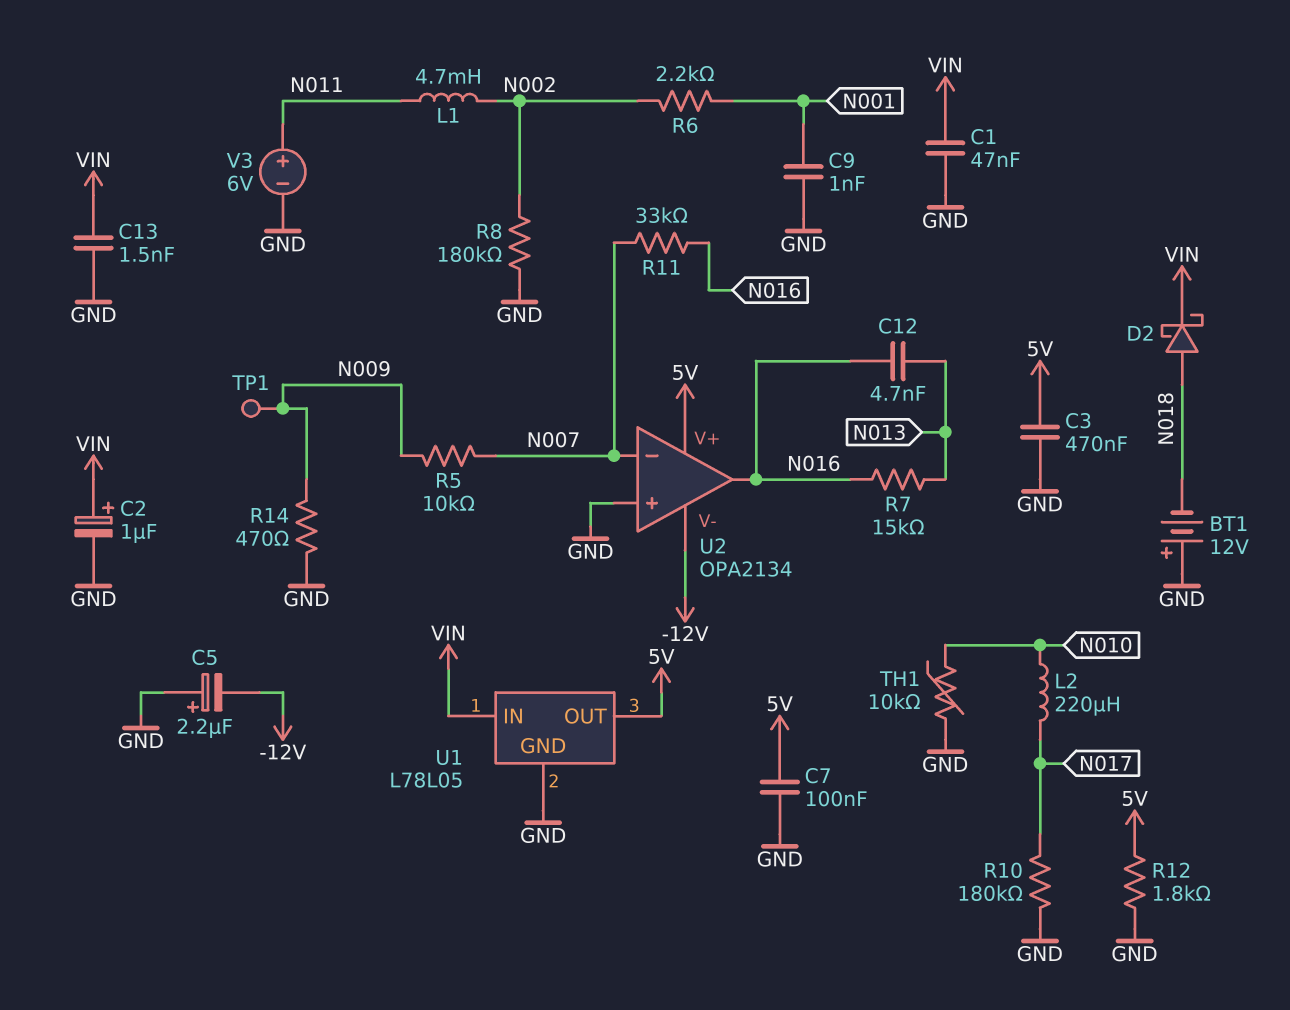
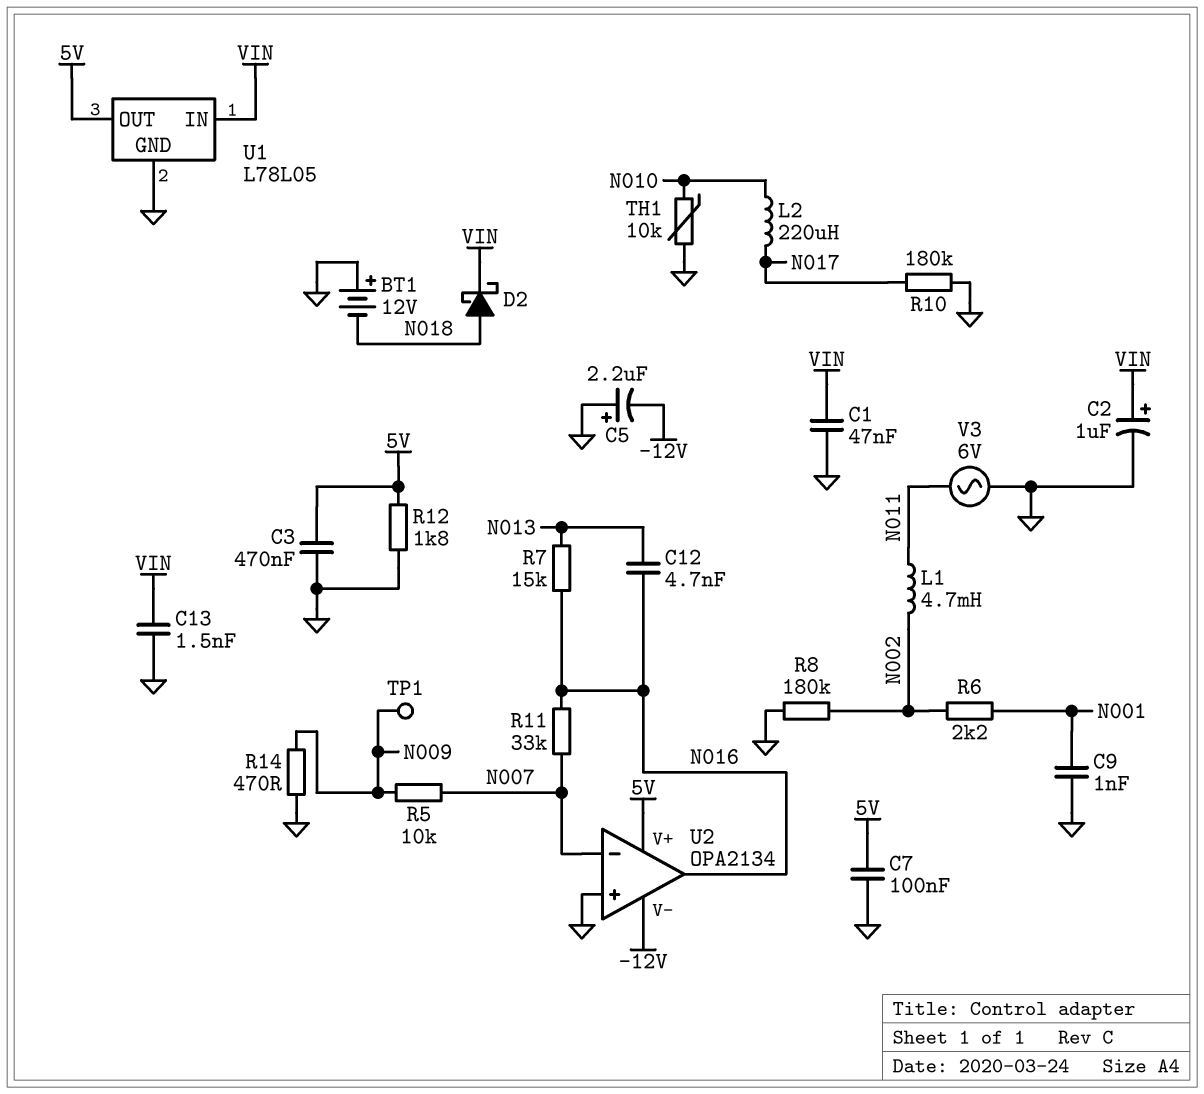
V3: 6V (plus N011, minus GND) -> AC 6V (GND, N011)

